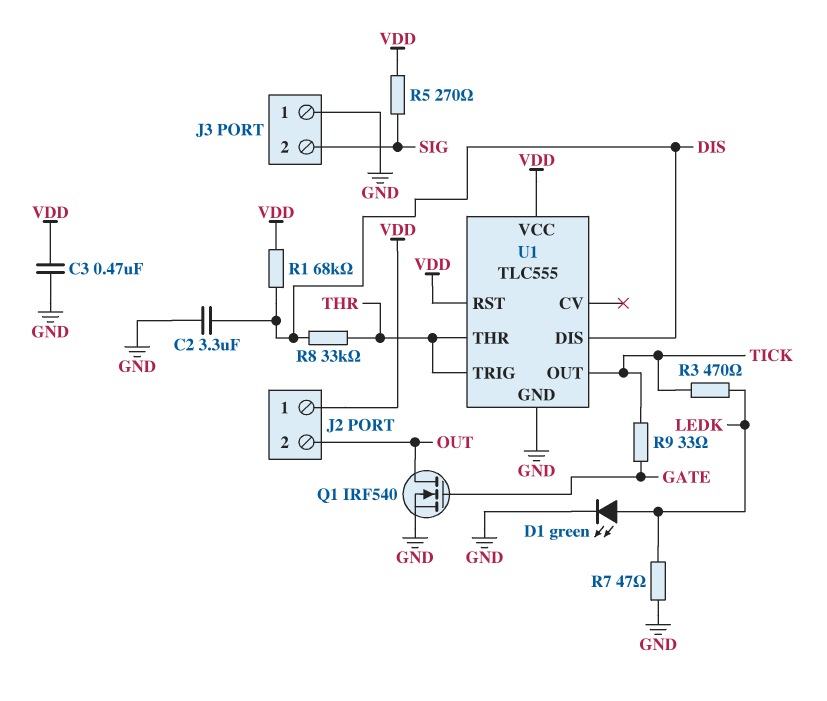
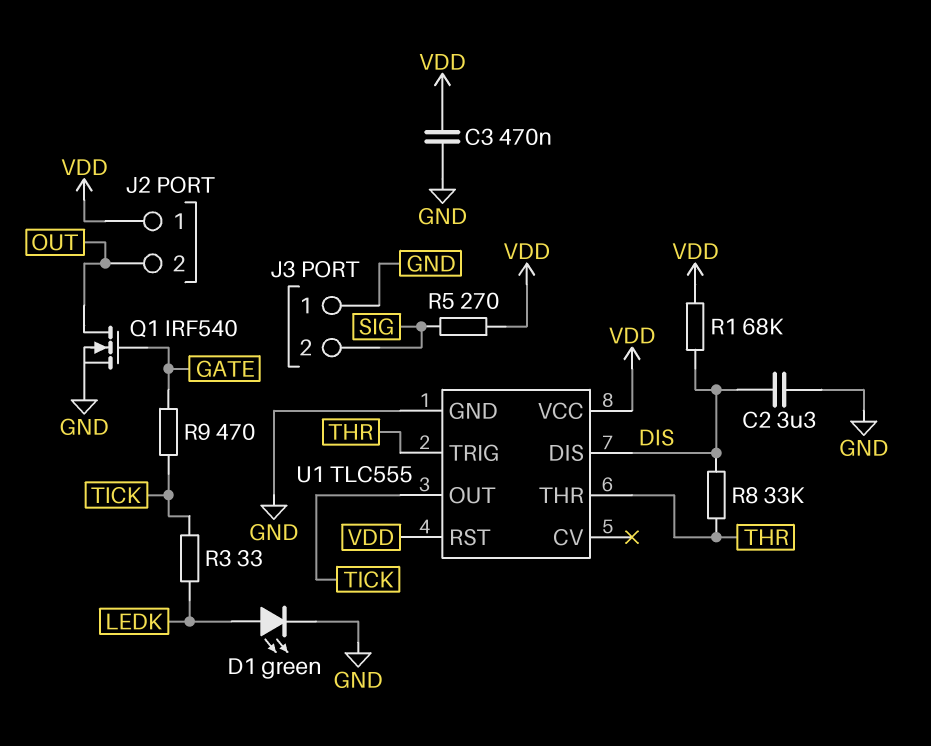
R3: 470 (LEDK, TICK) -> 33 (LEDK, TICK)
R7: 47 (GND, LEDK) -> none
R9: 33 (GATE, TICK) -> 470 (GATE, TICK)

